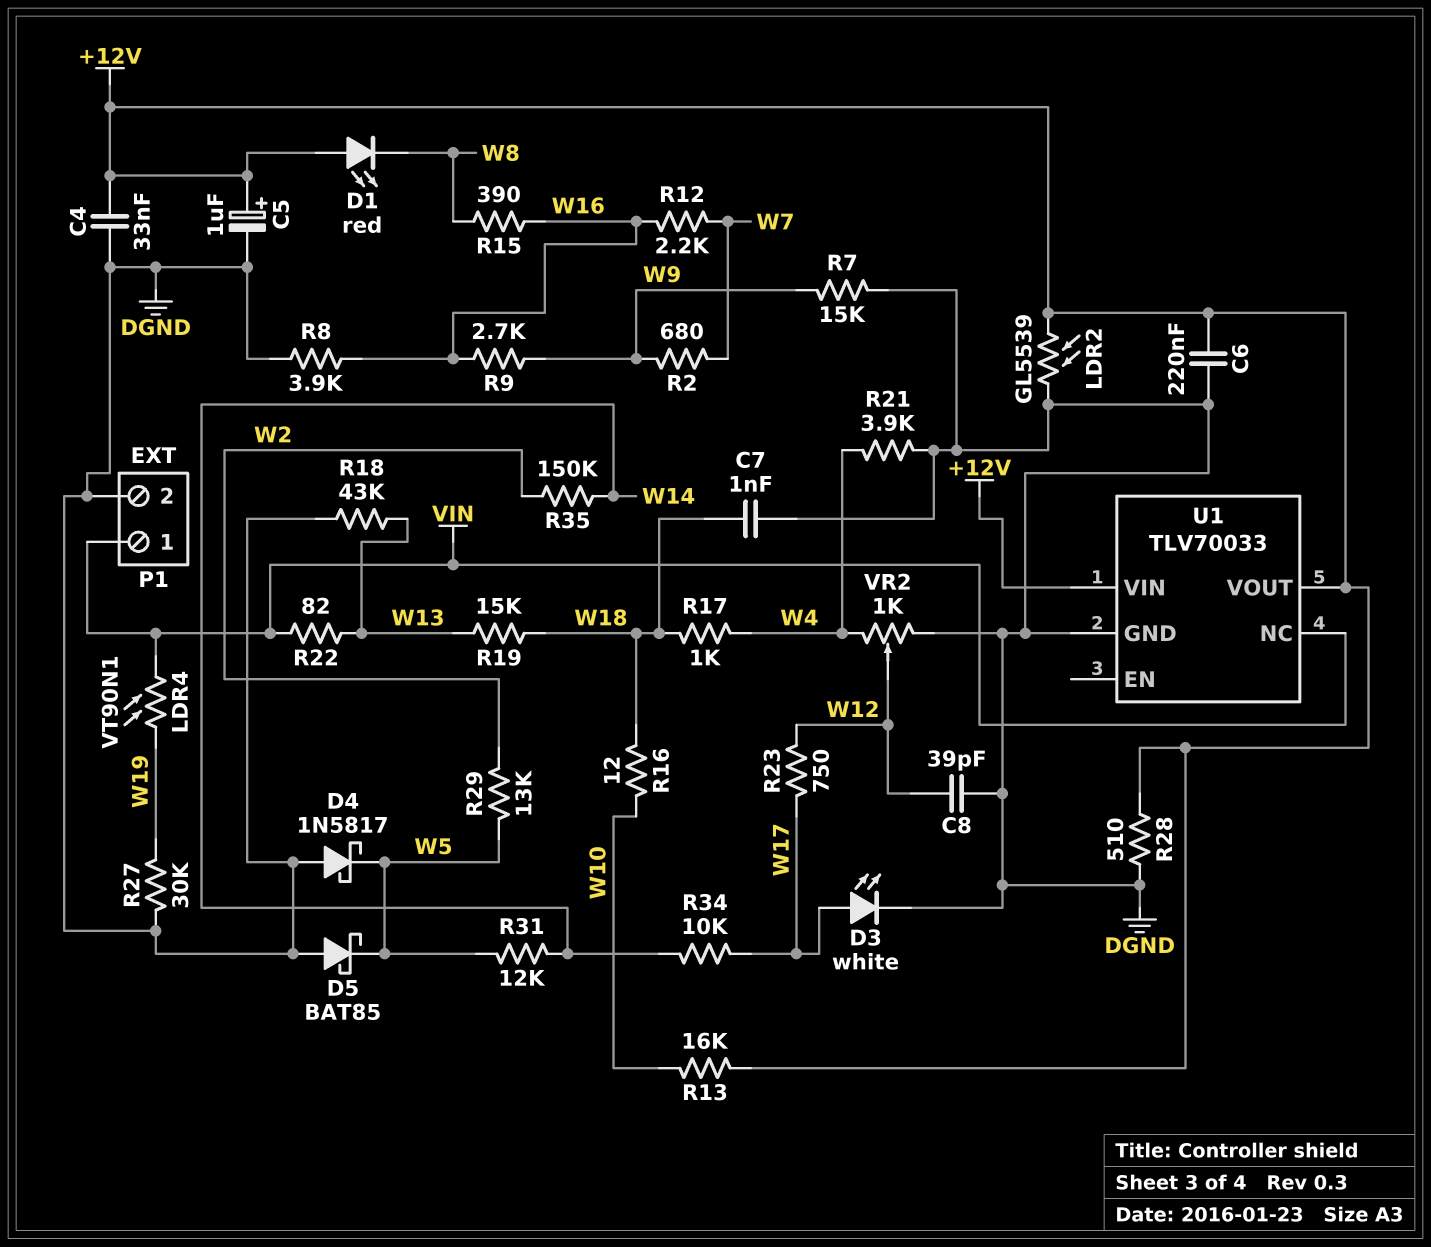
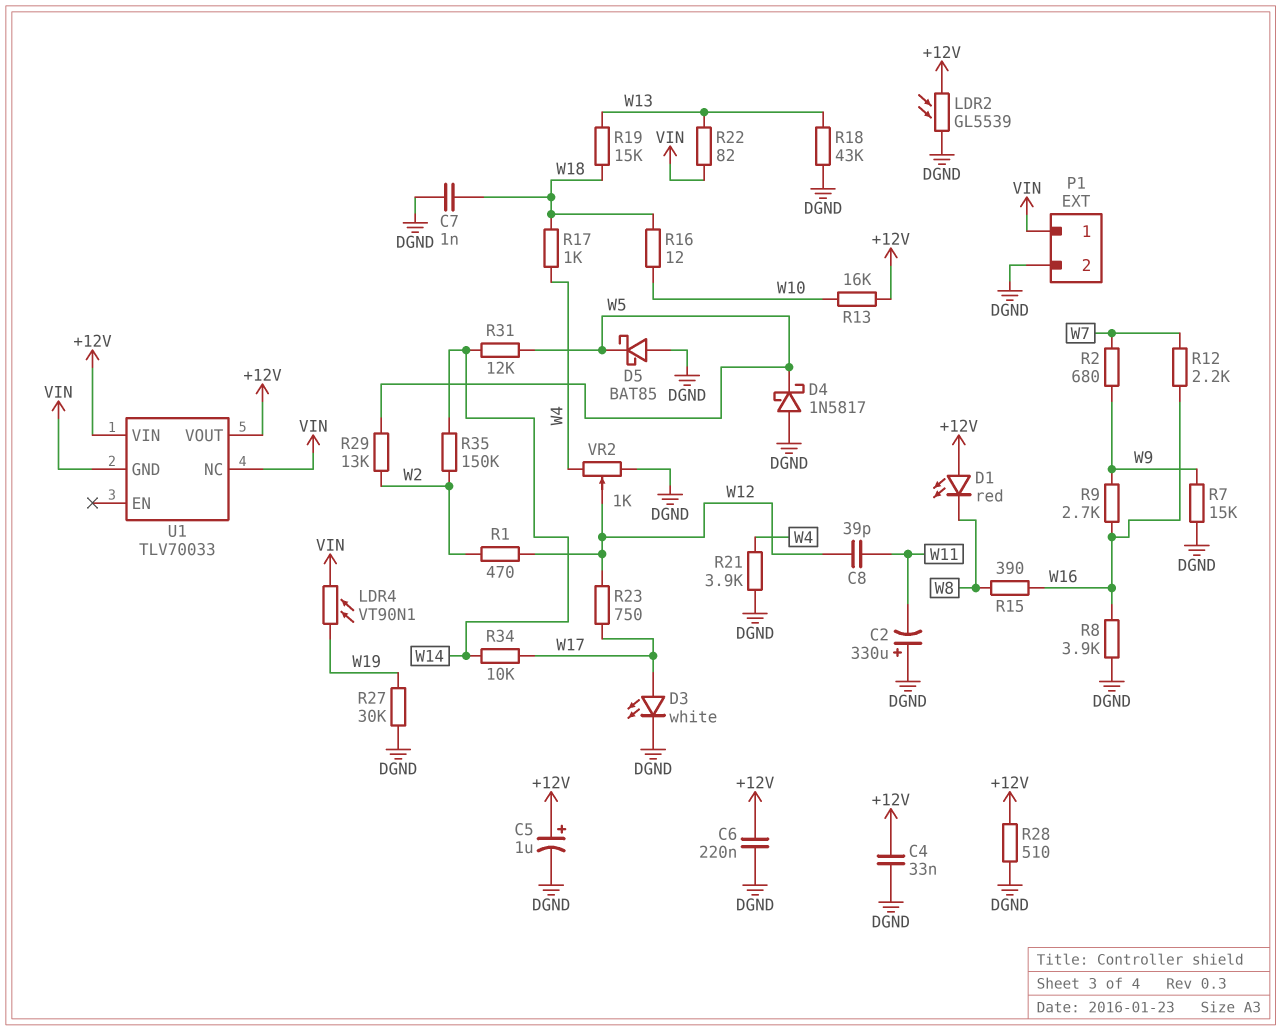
C2: none -> 330uF (plus DGND, minus W11)
C8: 39pF (DGND, W12) -> 39pF (W11, W12)
R1: none -> 470 (W2, W12)
U1 pin GND: DGND -> VIN

